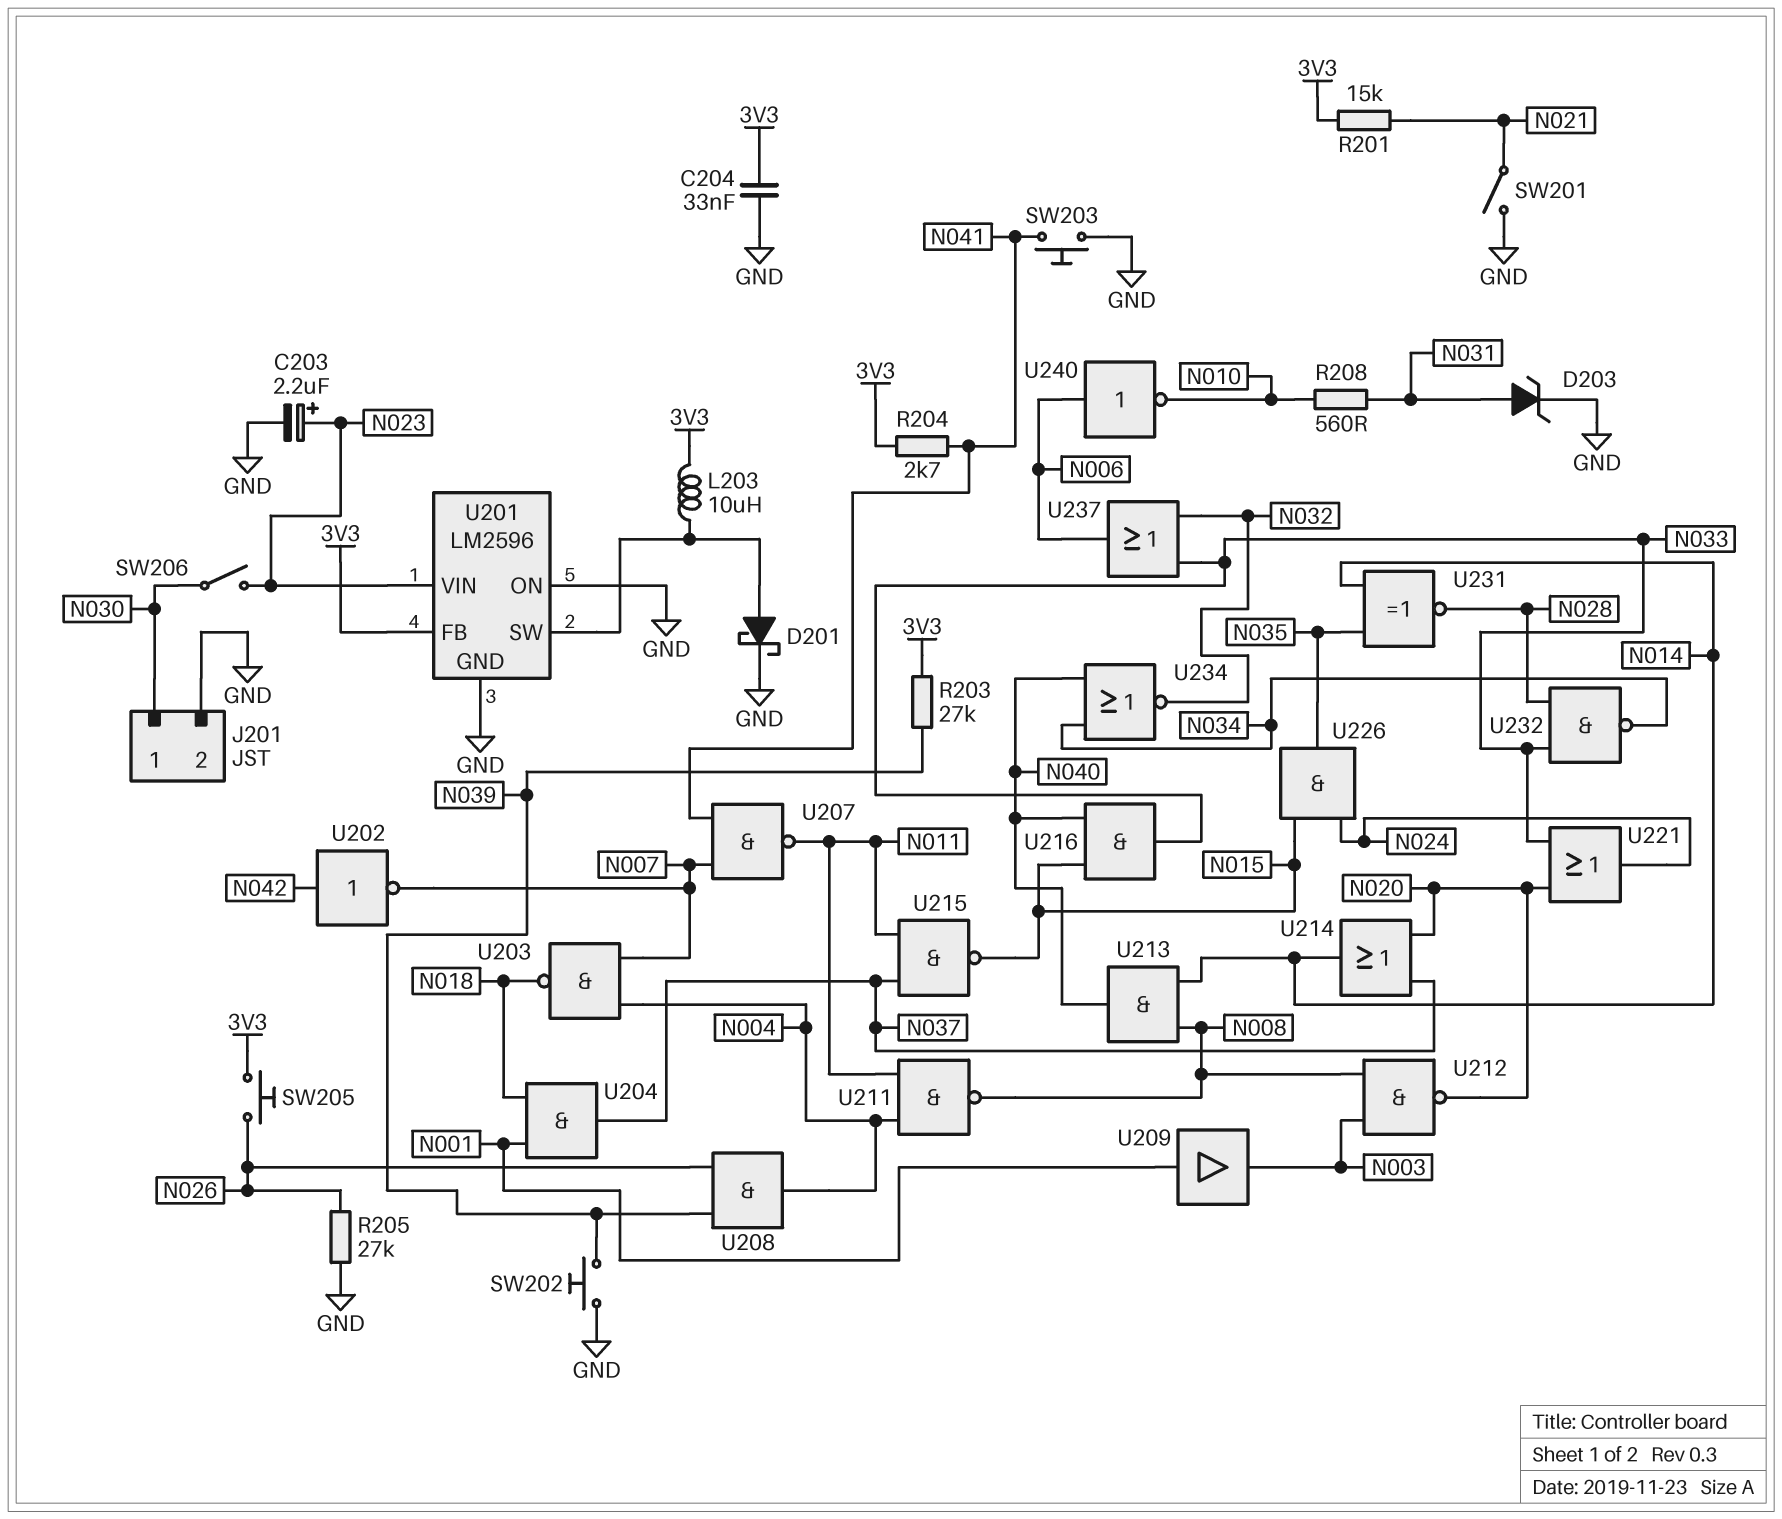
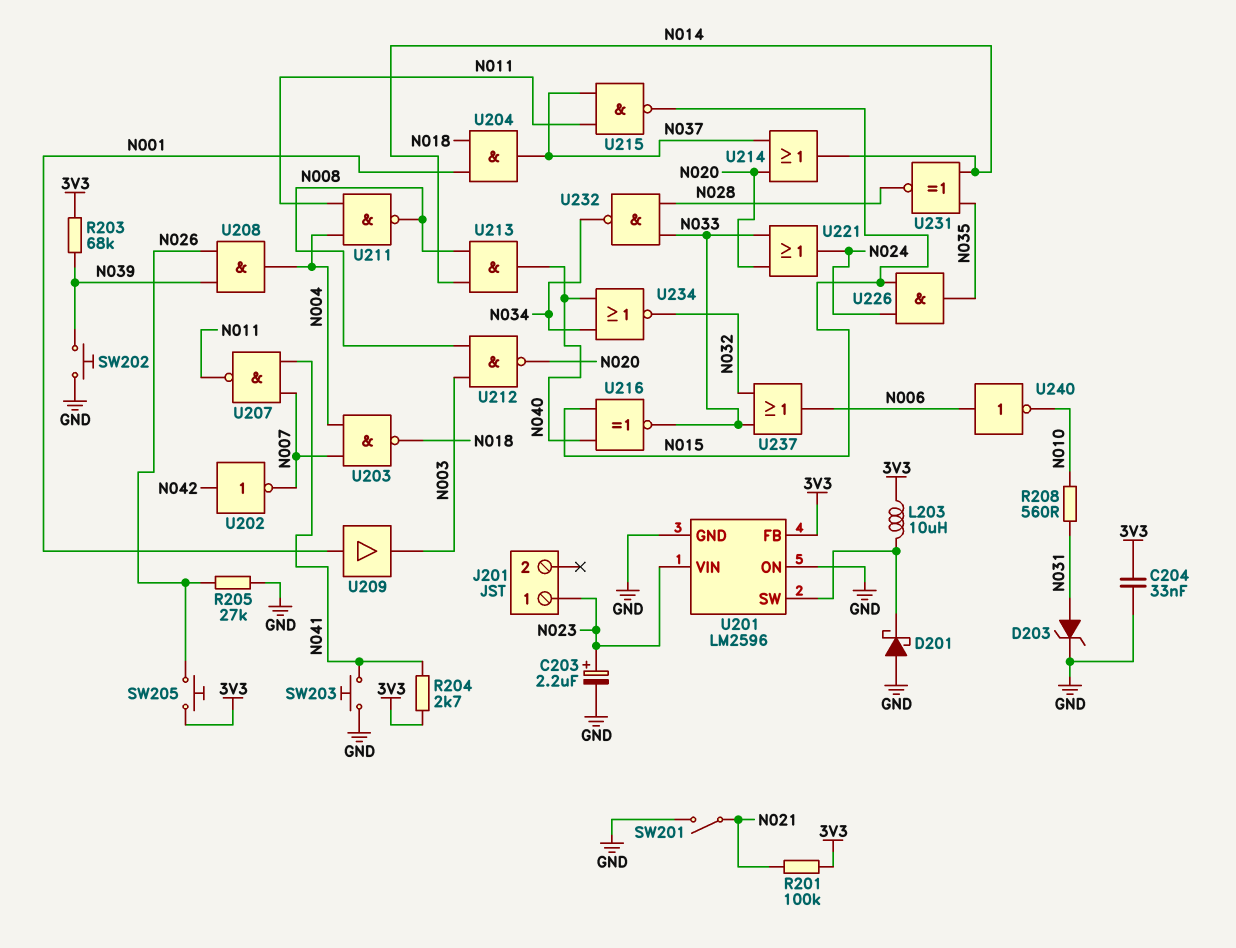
D201: schottky (A U201/SW, K GND) -> schottky (A GND, K U201/SW)
J201 pin 1: N030 -> N023
J201 pin 2: GND -> none
R201: 15k (3V3, N021) -> 100k (3V3, N021)
R203: 27k (3V3, N039) -> 68k (3V3, N039)
SW206: switch (N023, N030) -> none
U216: AND (in N015, in N040, out N033) -> XNOR (in N015, in N040, out N033)

